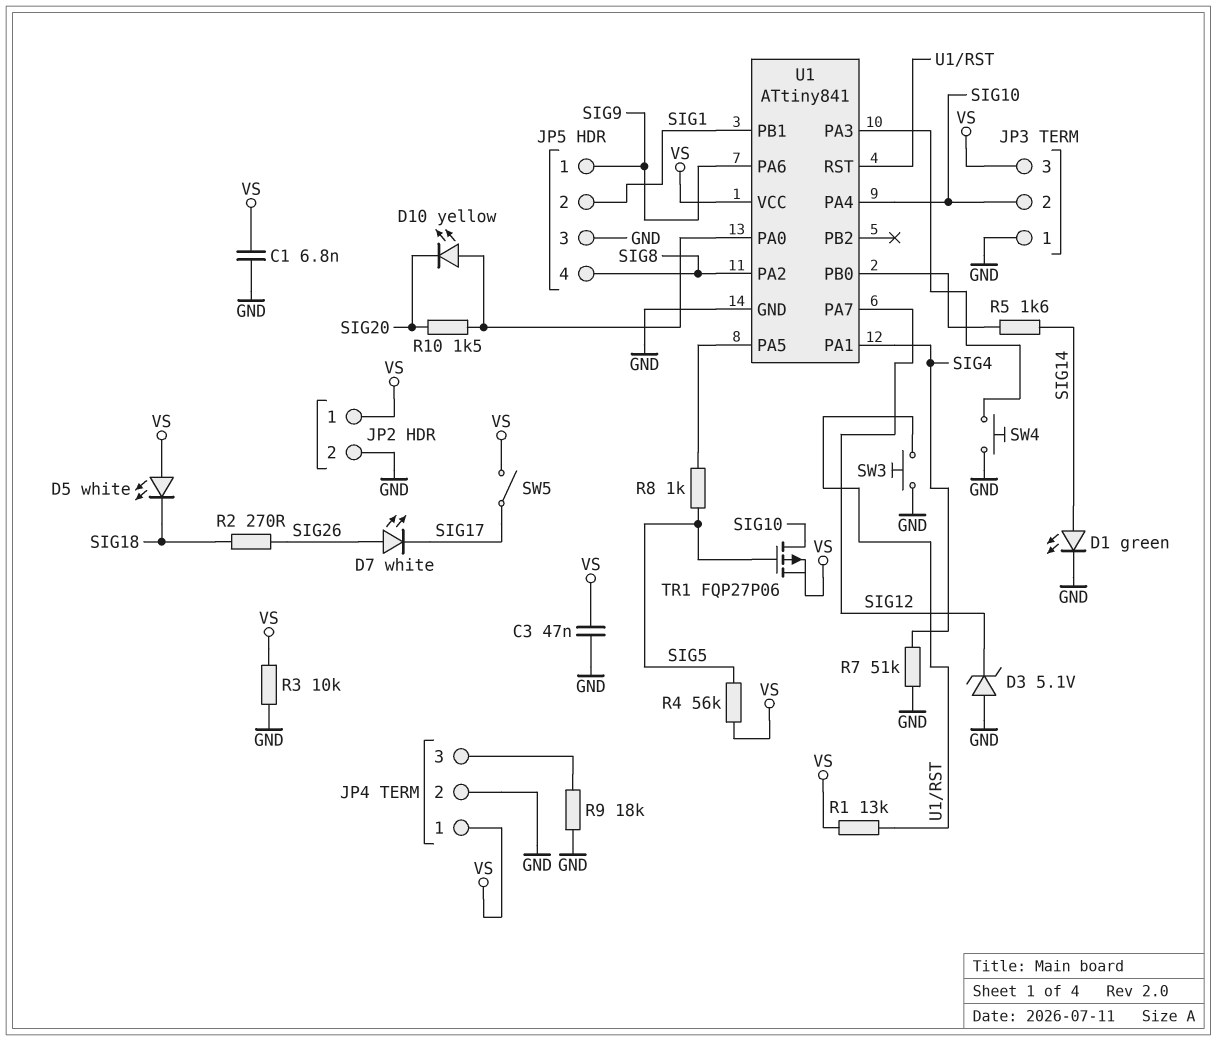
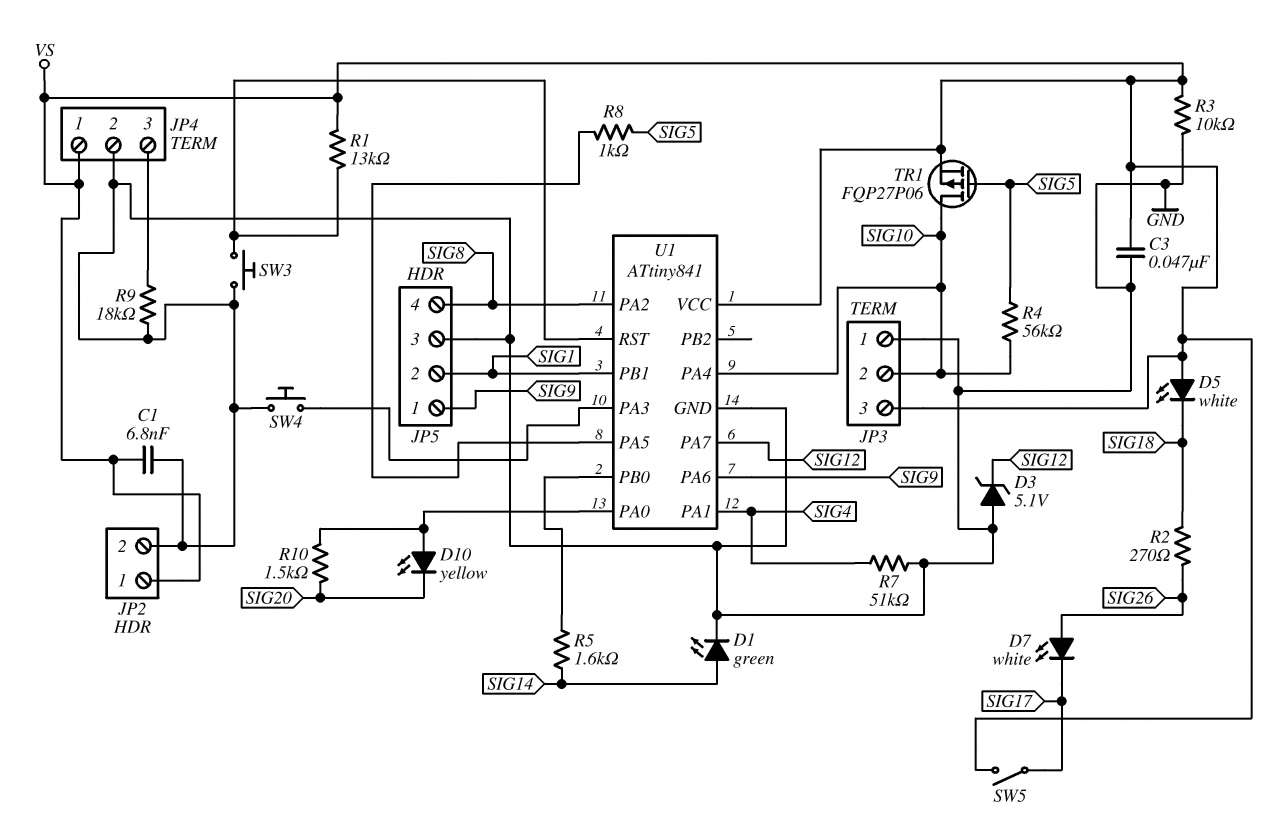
R4: 56k (SIG5, VS) -> 56k (SIG5, SIG10)

